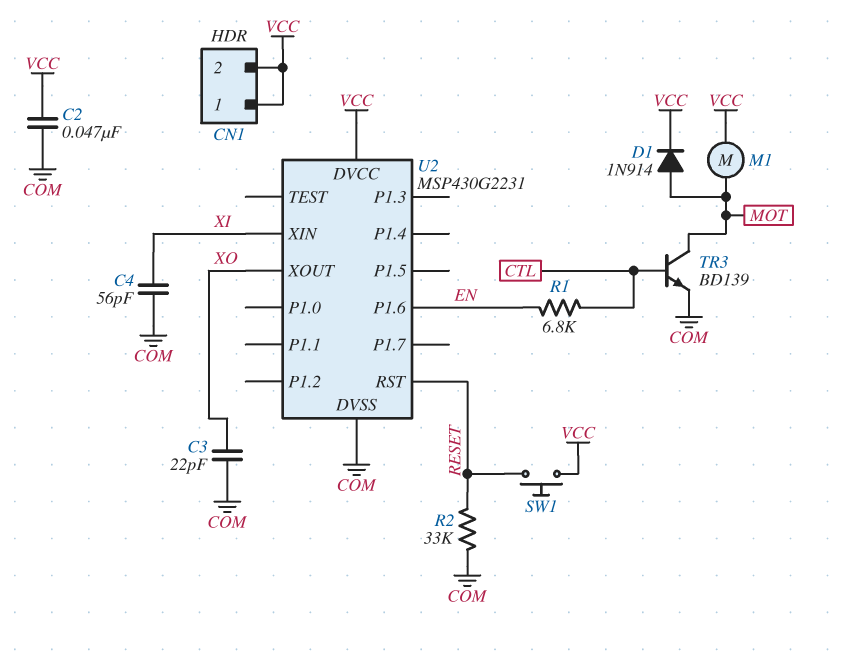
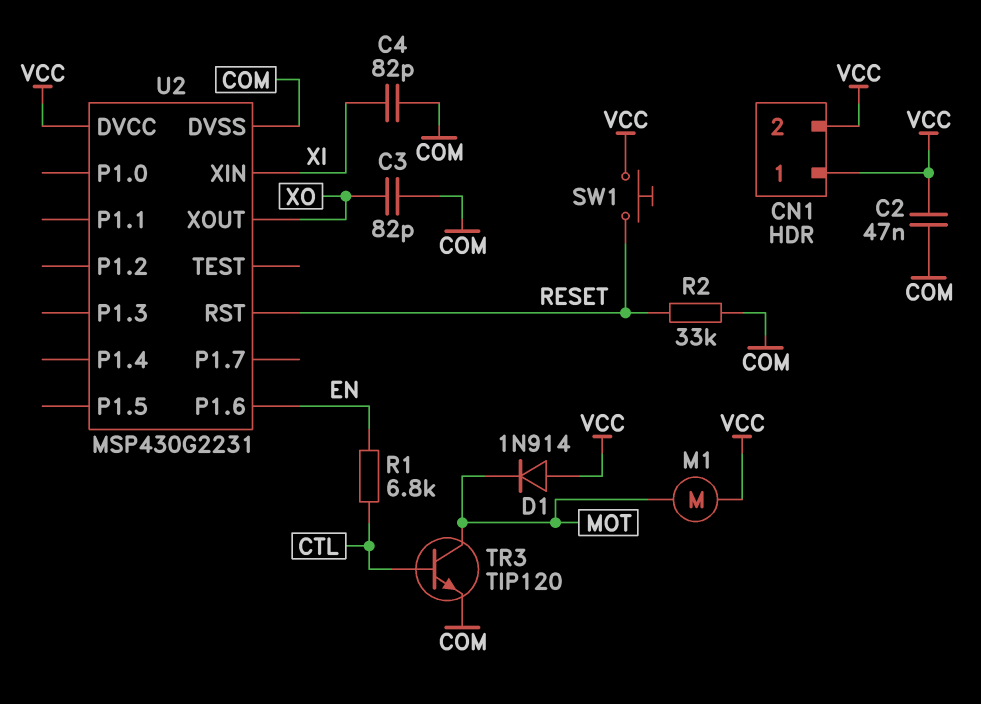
C3: 22pF (COM, XO) -> 82pF (COM, XO)
C4: 56pF (COM, XI) -> 82pF (COM, XI)
D1: diode 1N914 (A MOT, K VCC) -> diode 1N914 (A VCC, K MOT)
TR3: NPN BD139 (B CTL, C MOT, E COM) -> NPN TIP120 (B CTL, C MOT, E COM)

